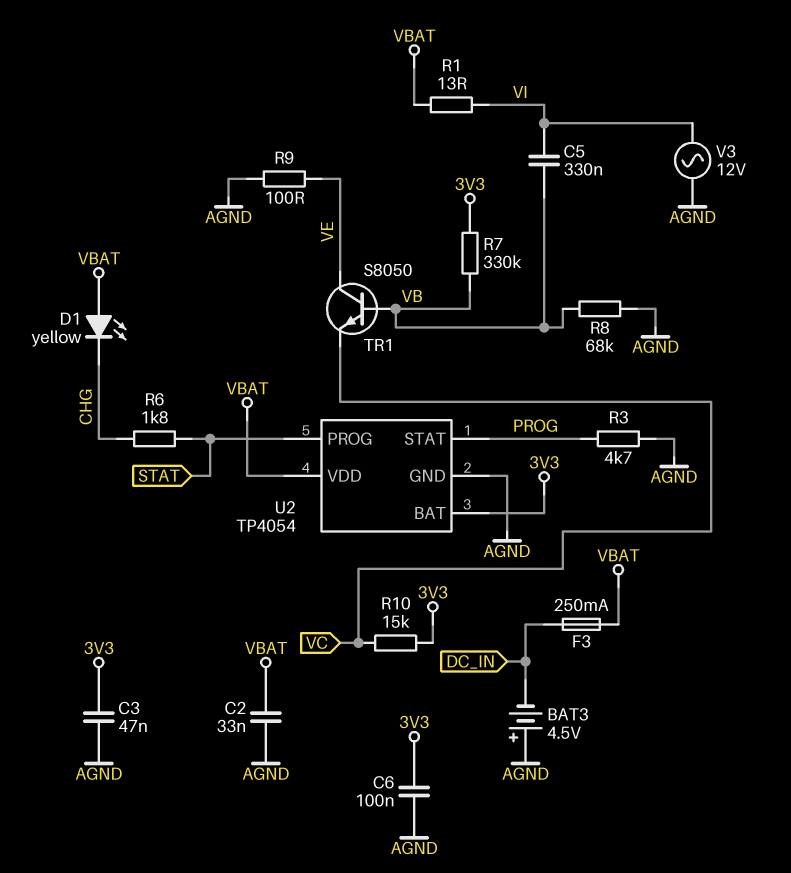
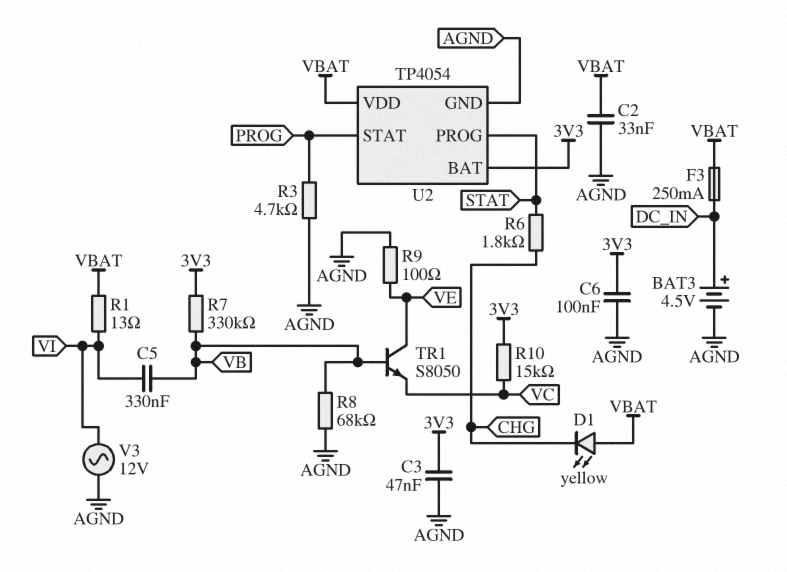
BAT3: 4.5V (plus AGND, minus DC_IN) -> 4.5V (plus DC_IN, minus AGND)

